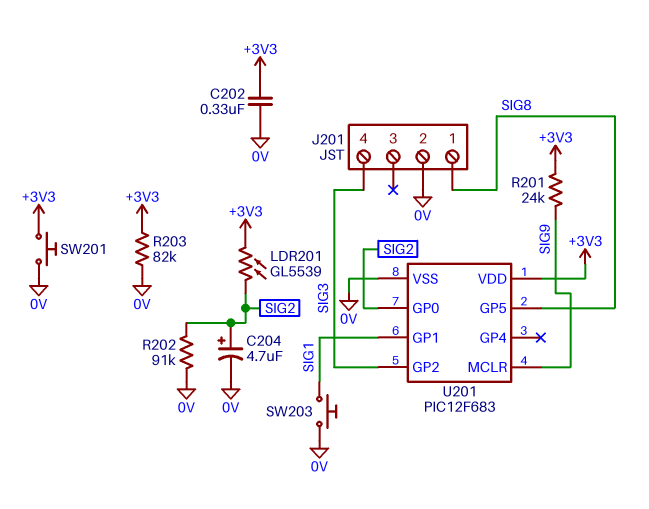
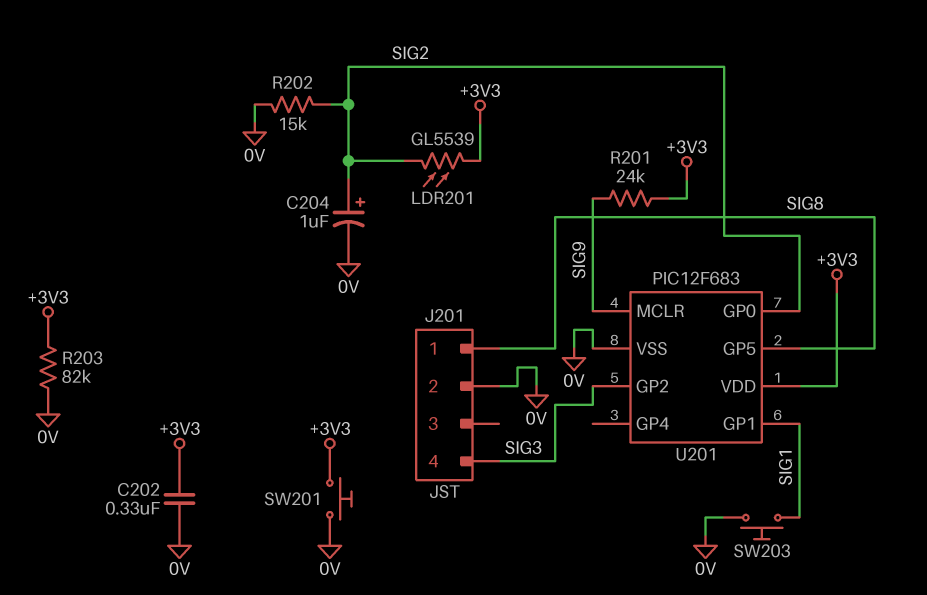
C204: 4.7uF (plus SIG2, minus 0V) -> 1uF (plus SIG2, minus 0V)
R202: 91k (0V, SIG2) -> 15k (0V, SIG2)

